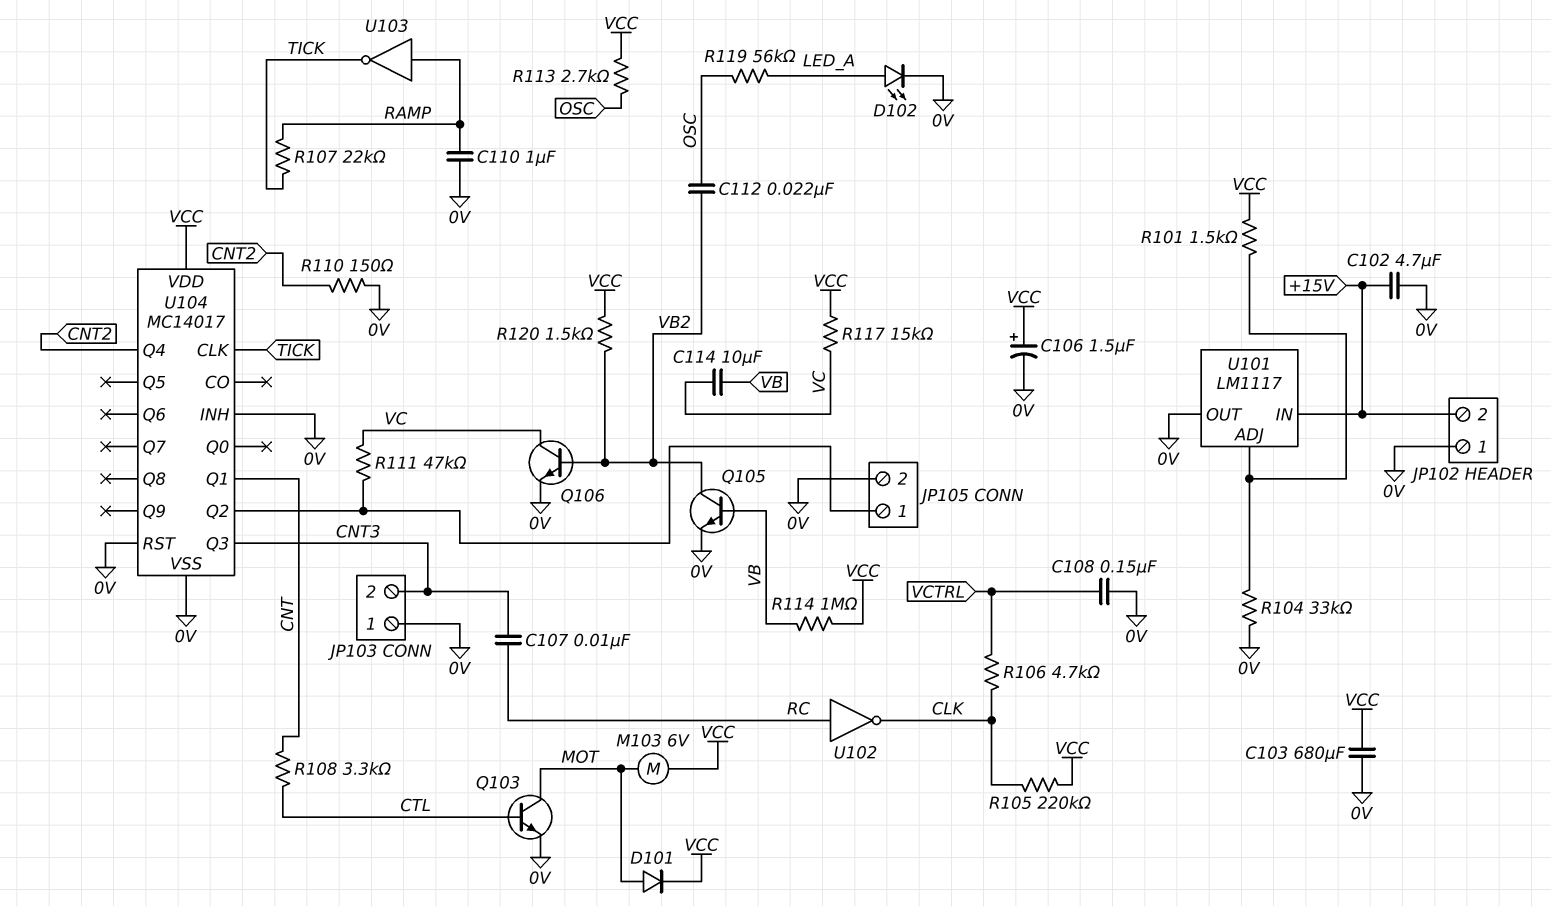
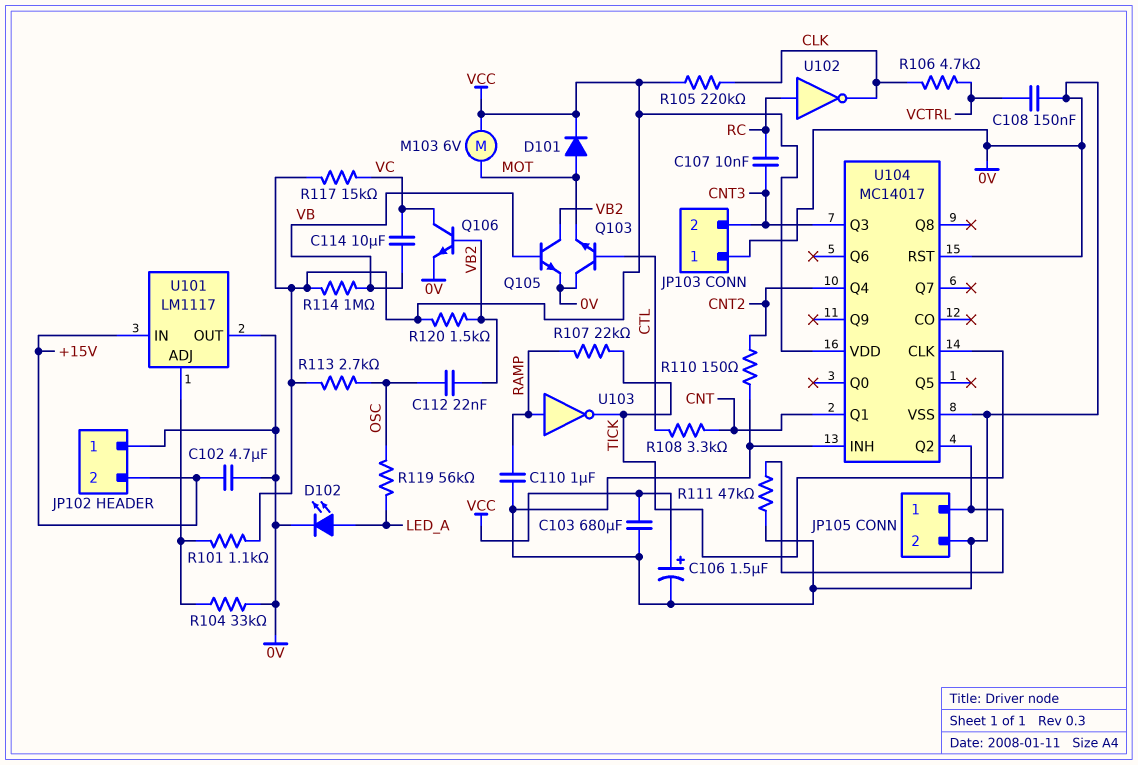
Q103: NPN (B CTL, C MOT, E 0V) -> NPN (B CTL, C 0V, E MOT)
R101: 1.5k (U101/ADJ, VCC) -> 1.1k (U101/ADJ, VCC)
R111: 47k (JP105/1, VC) -> 47k (0V, JP105/1)

